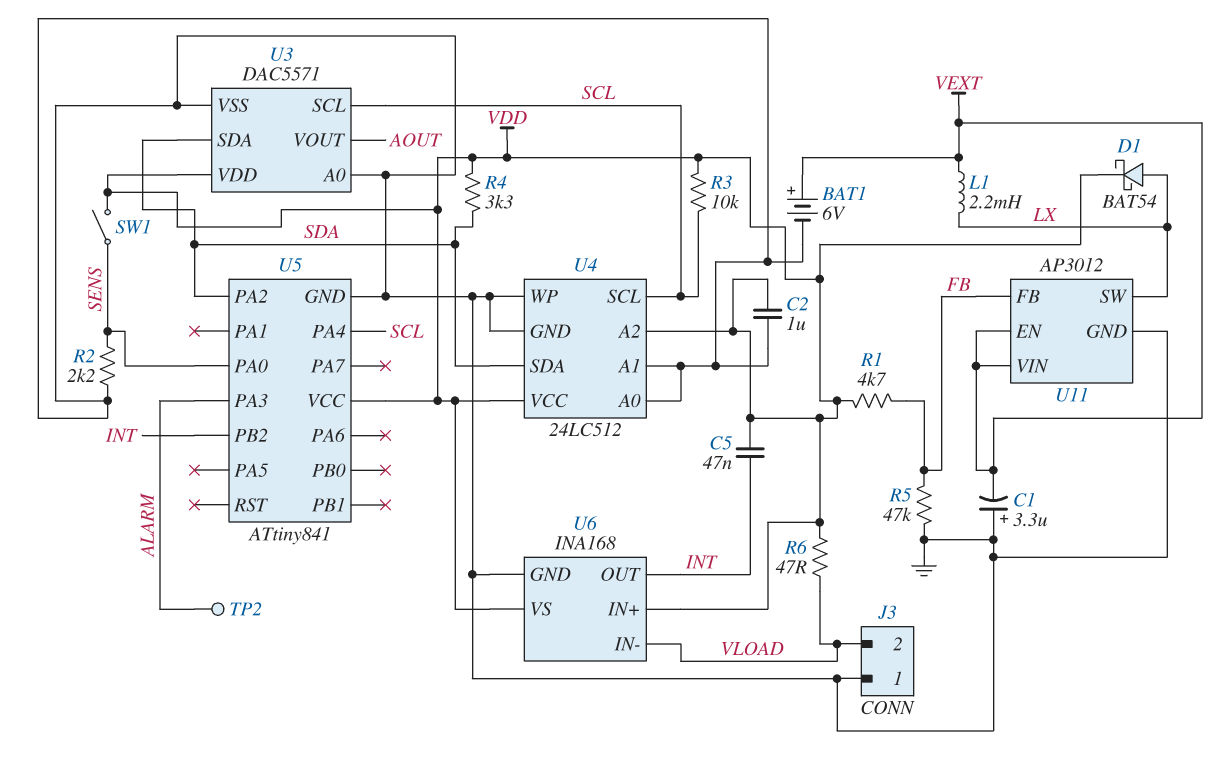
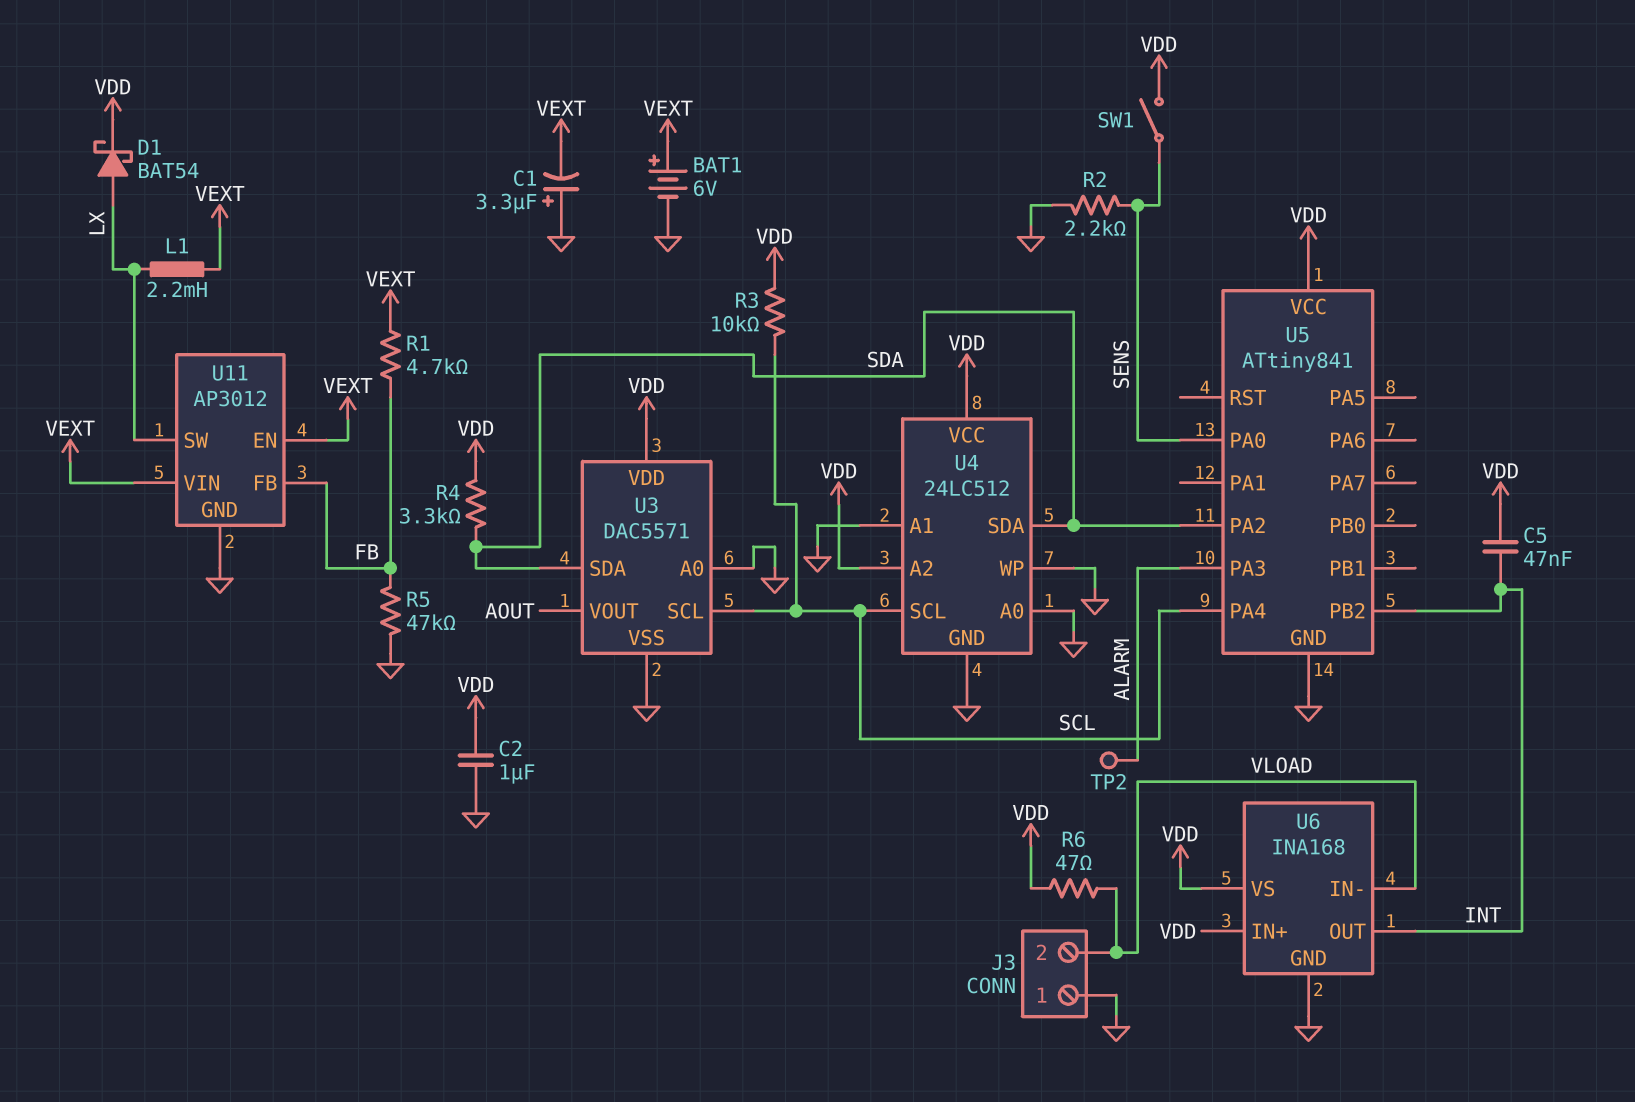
R1: 4.7k (FB, VDD) -> 4.7k (FB, VEXT)

